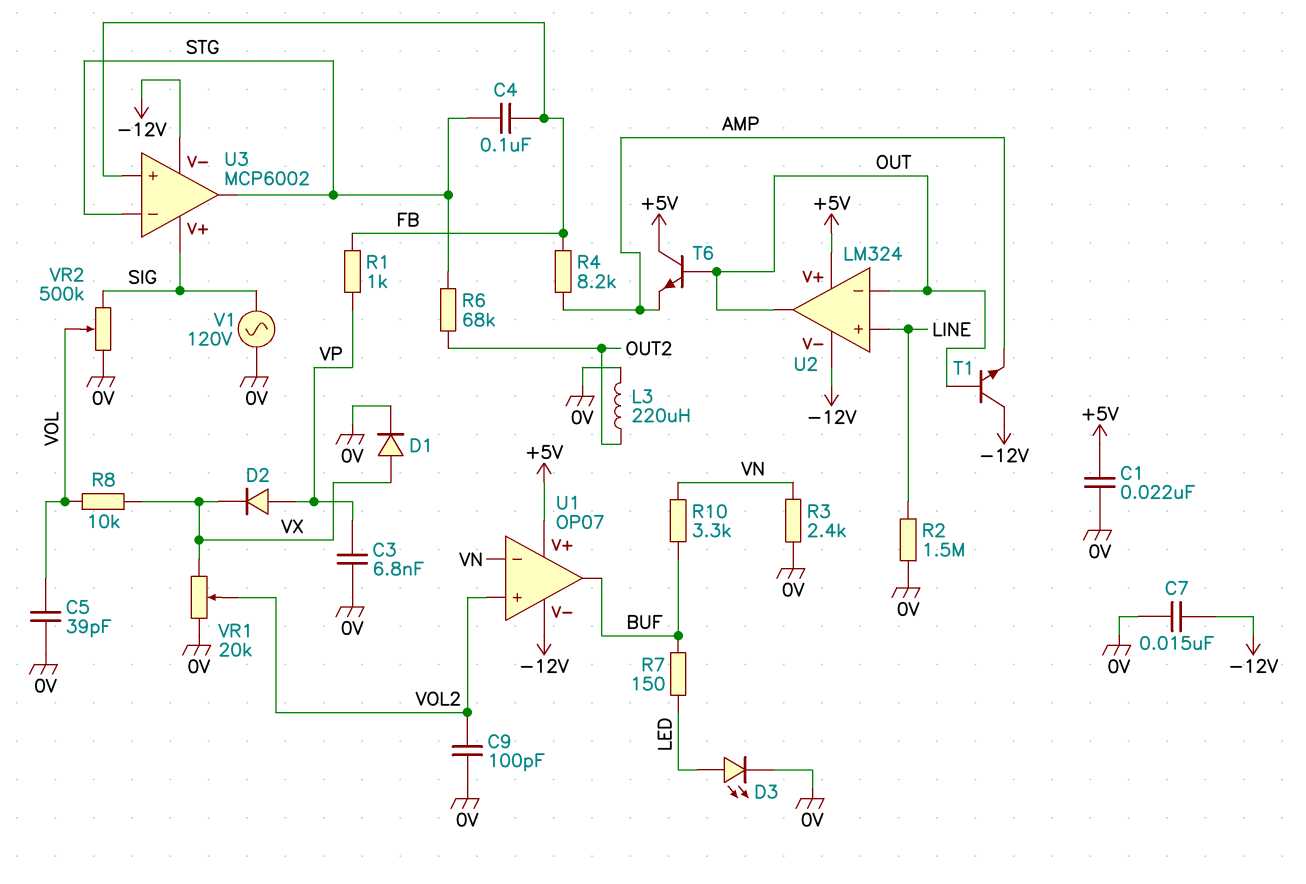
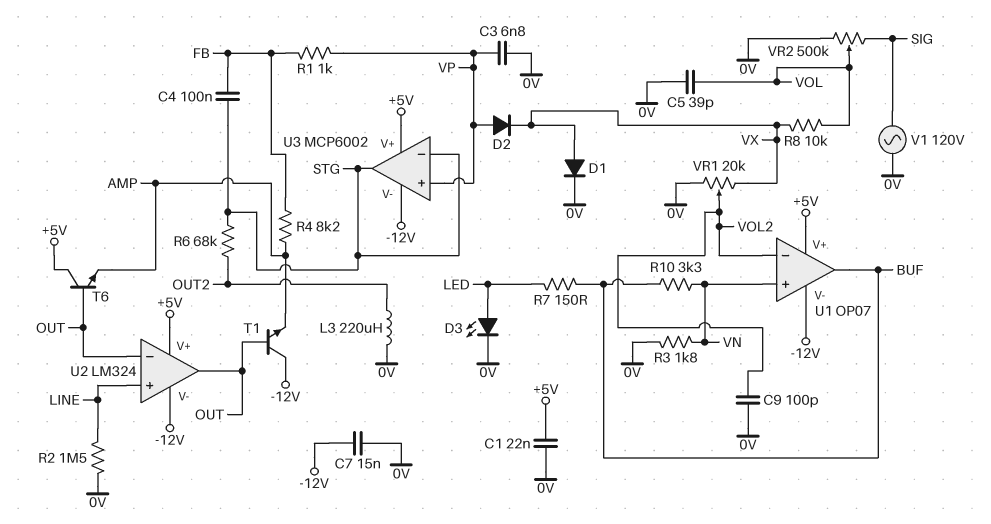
R3: 2.4k (0V, VN) -> 1.8k (0V, VN)
U1 pin in+: VOL2 -> VN
U1 pin in-: VN -> VOL2
U3 pin V+: SIG -> +5V
U3 pin in+: FB -> VP

